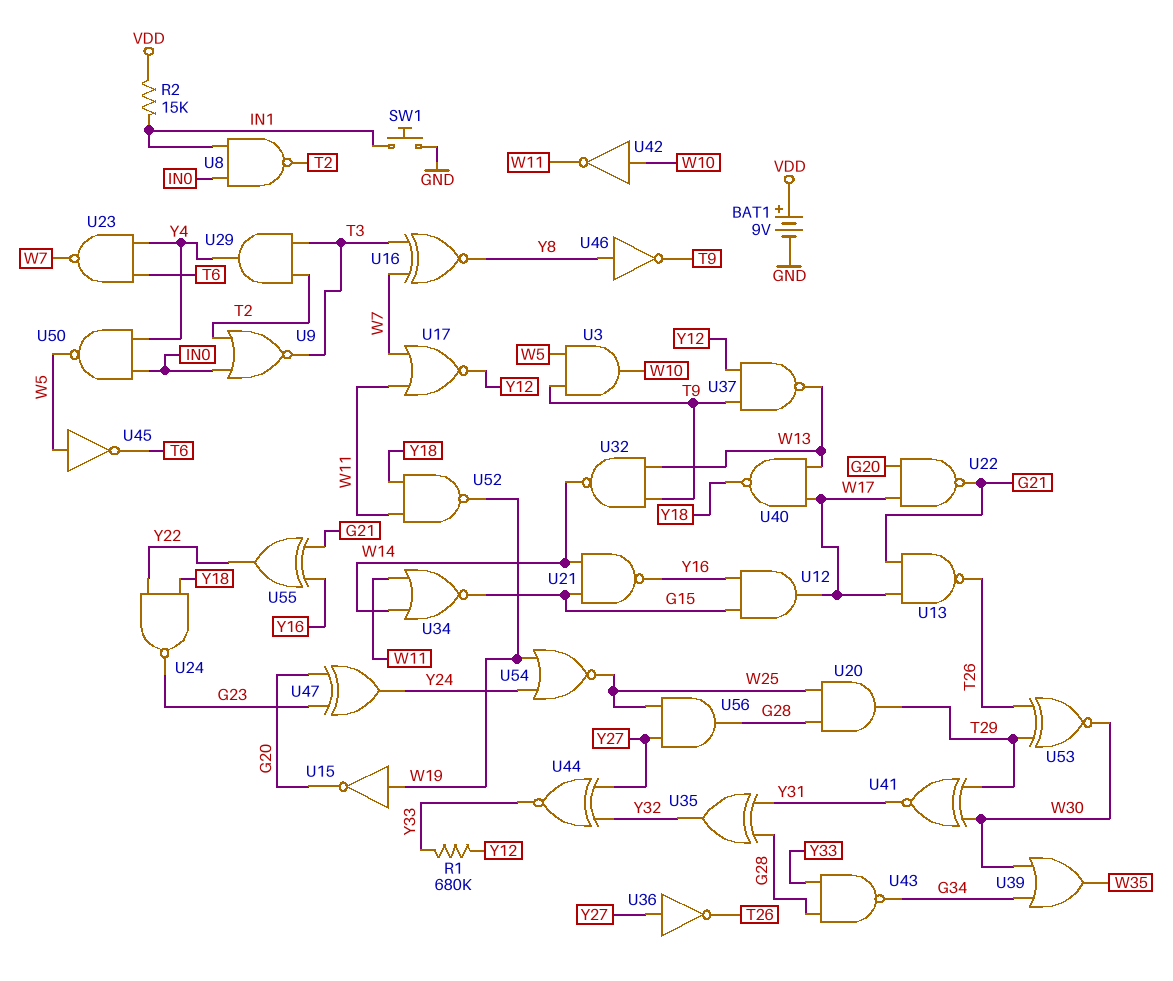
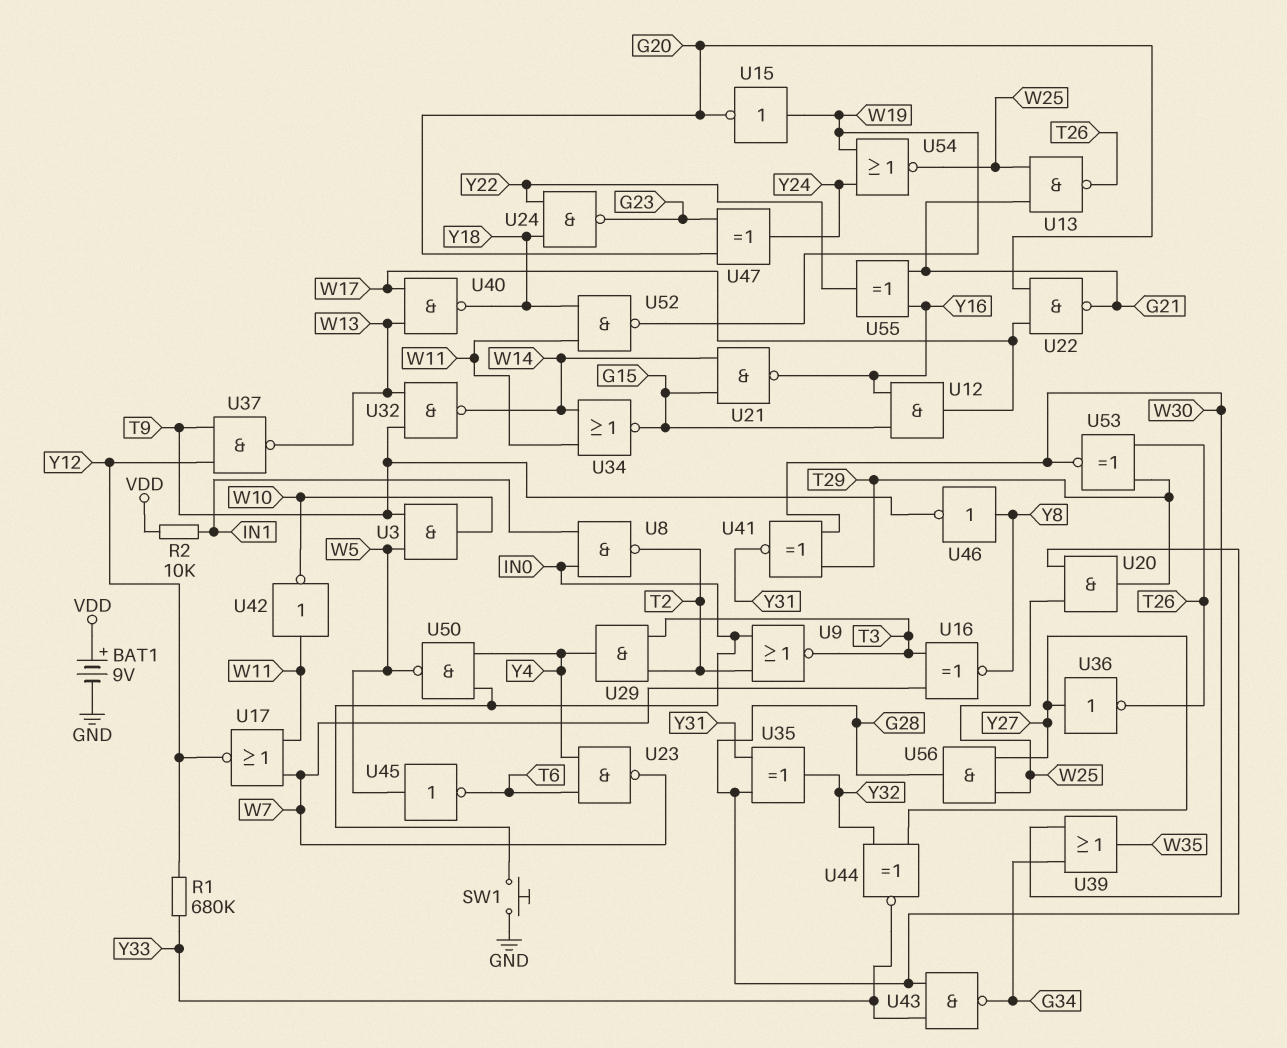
R2: 15k (IN1, VDD) -> 10k (IN1, VDD)
SW1: button (GND, IN1) -> button (GND, IN0)
U13: NAND (in G21, in W17, out T26) -> NAND (in G21, in W25, out T26)
U42: NOT (in W10, out W11) -> NOT (in W11, out W10)

